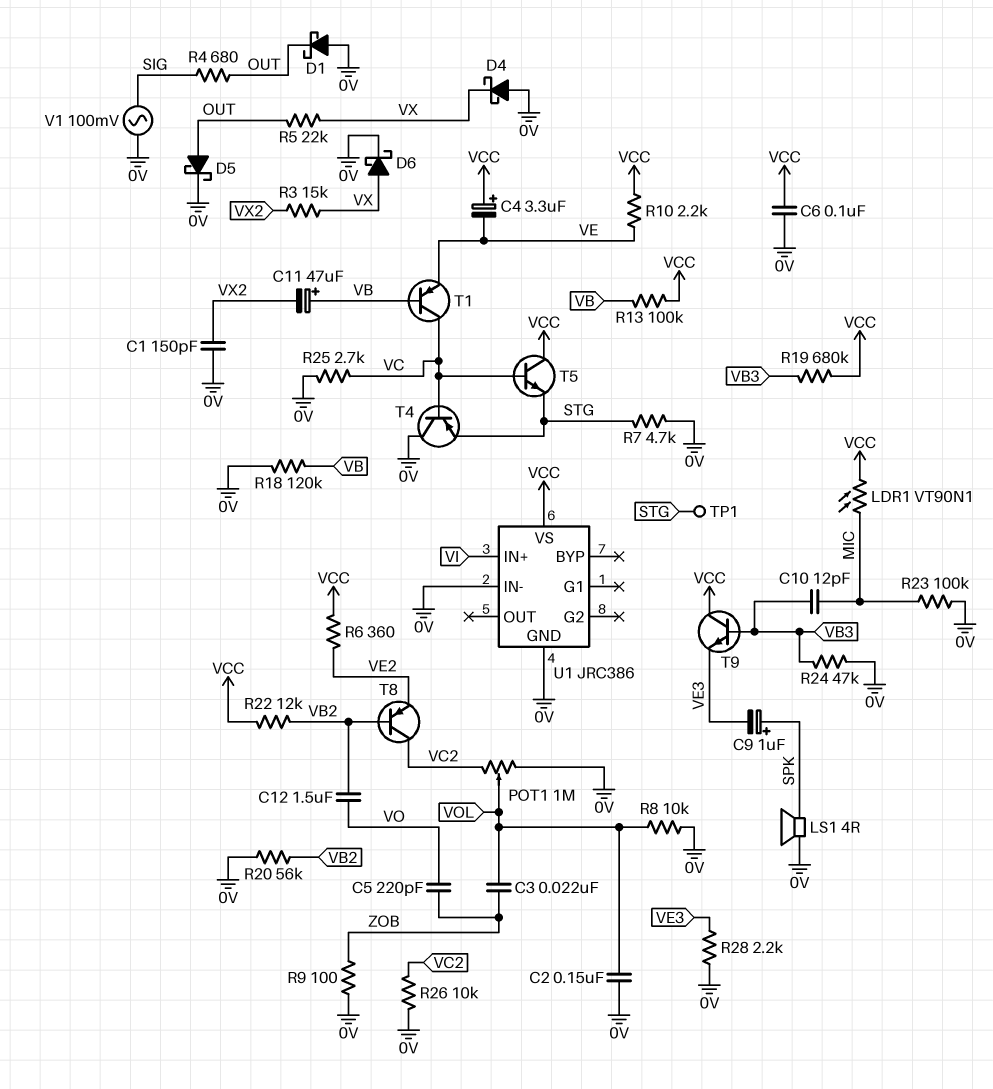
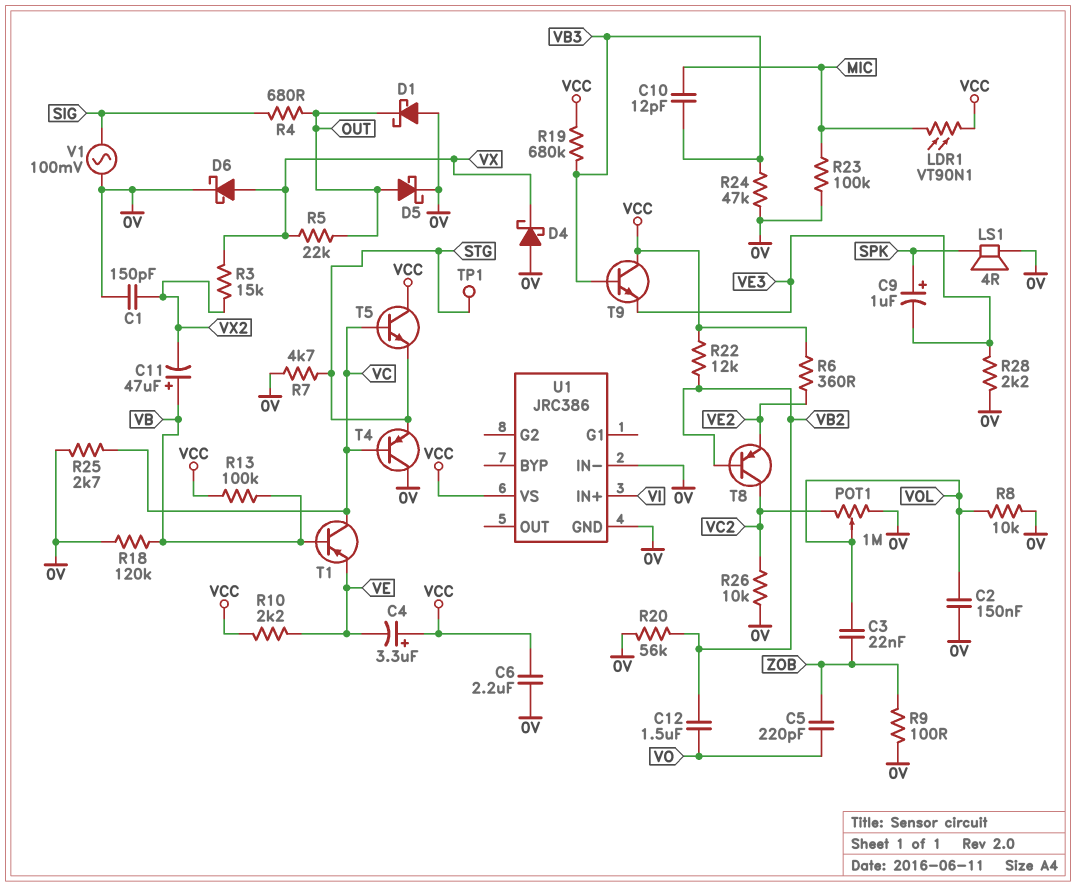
C6: 100nF (0V, VCC) -> 2.2uF (0V, VCC)

